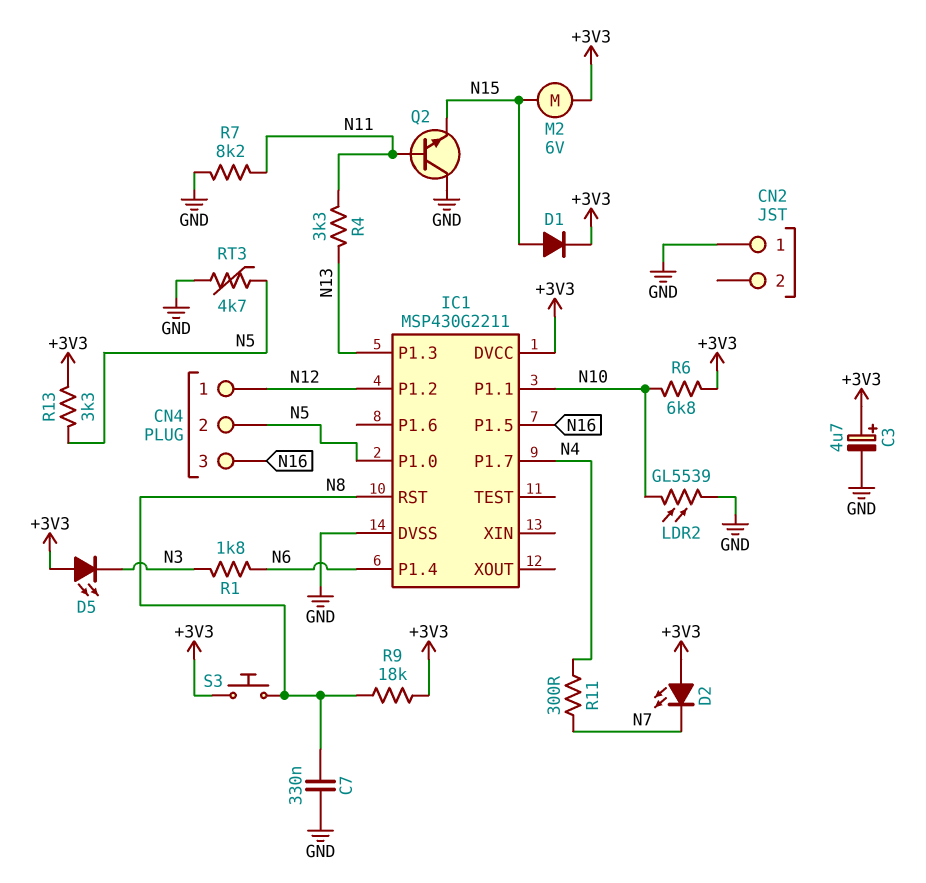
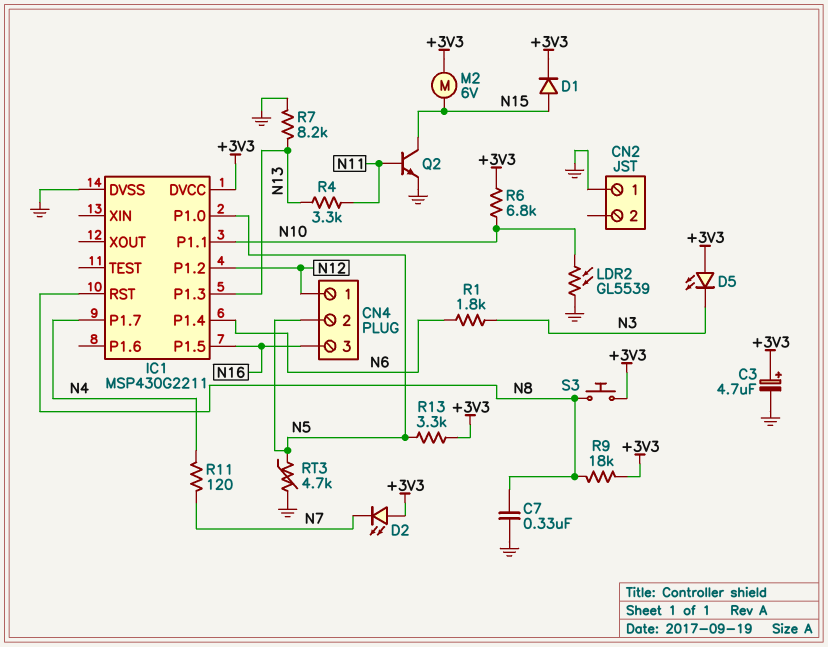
Q2: NPN (B N11, C GND, E N15) -> NPN (B N11, C N15, E GND)
R7: 8.2k (GND, N11) -> 8.2k (GND, N13)
R11: 300 (N4, N7) -> 120 (N4, N7)

